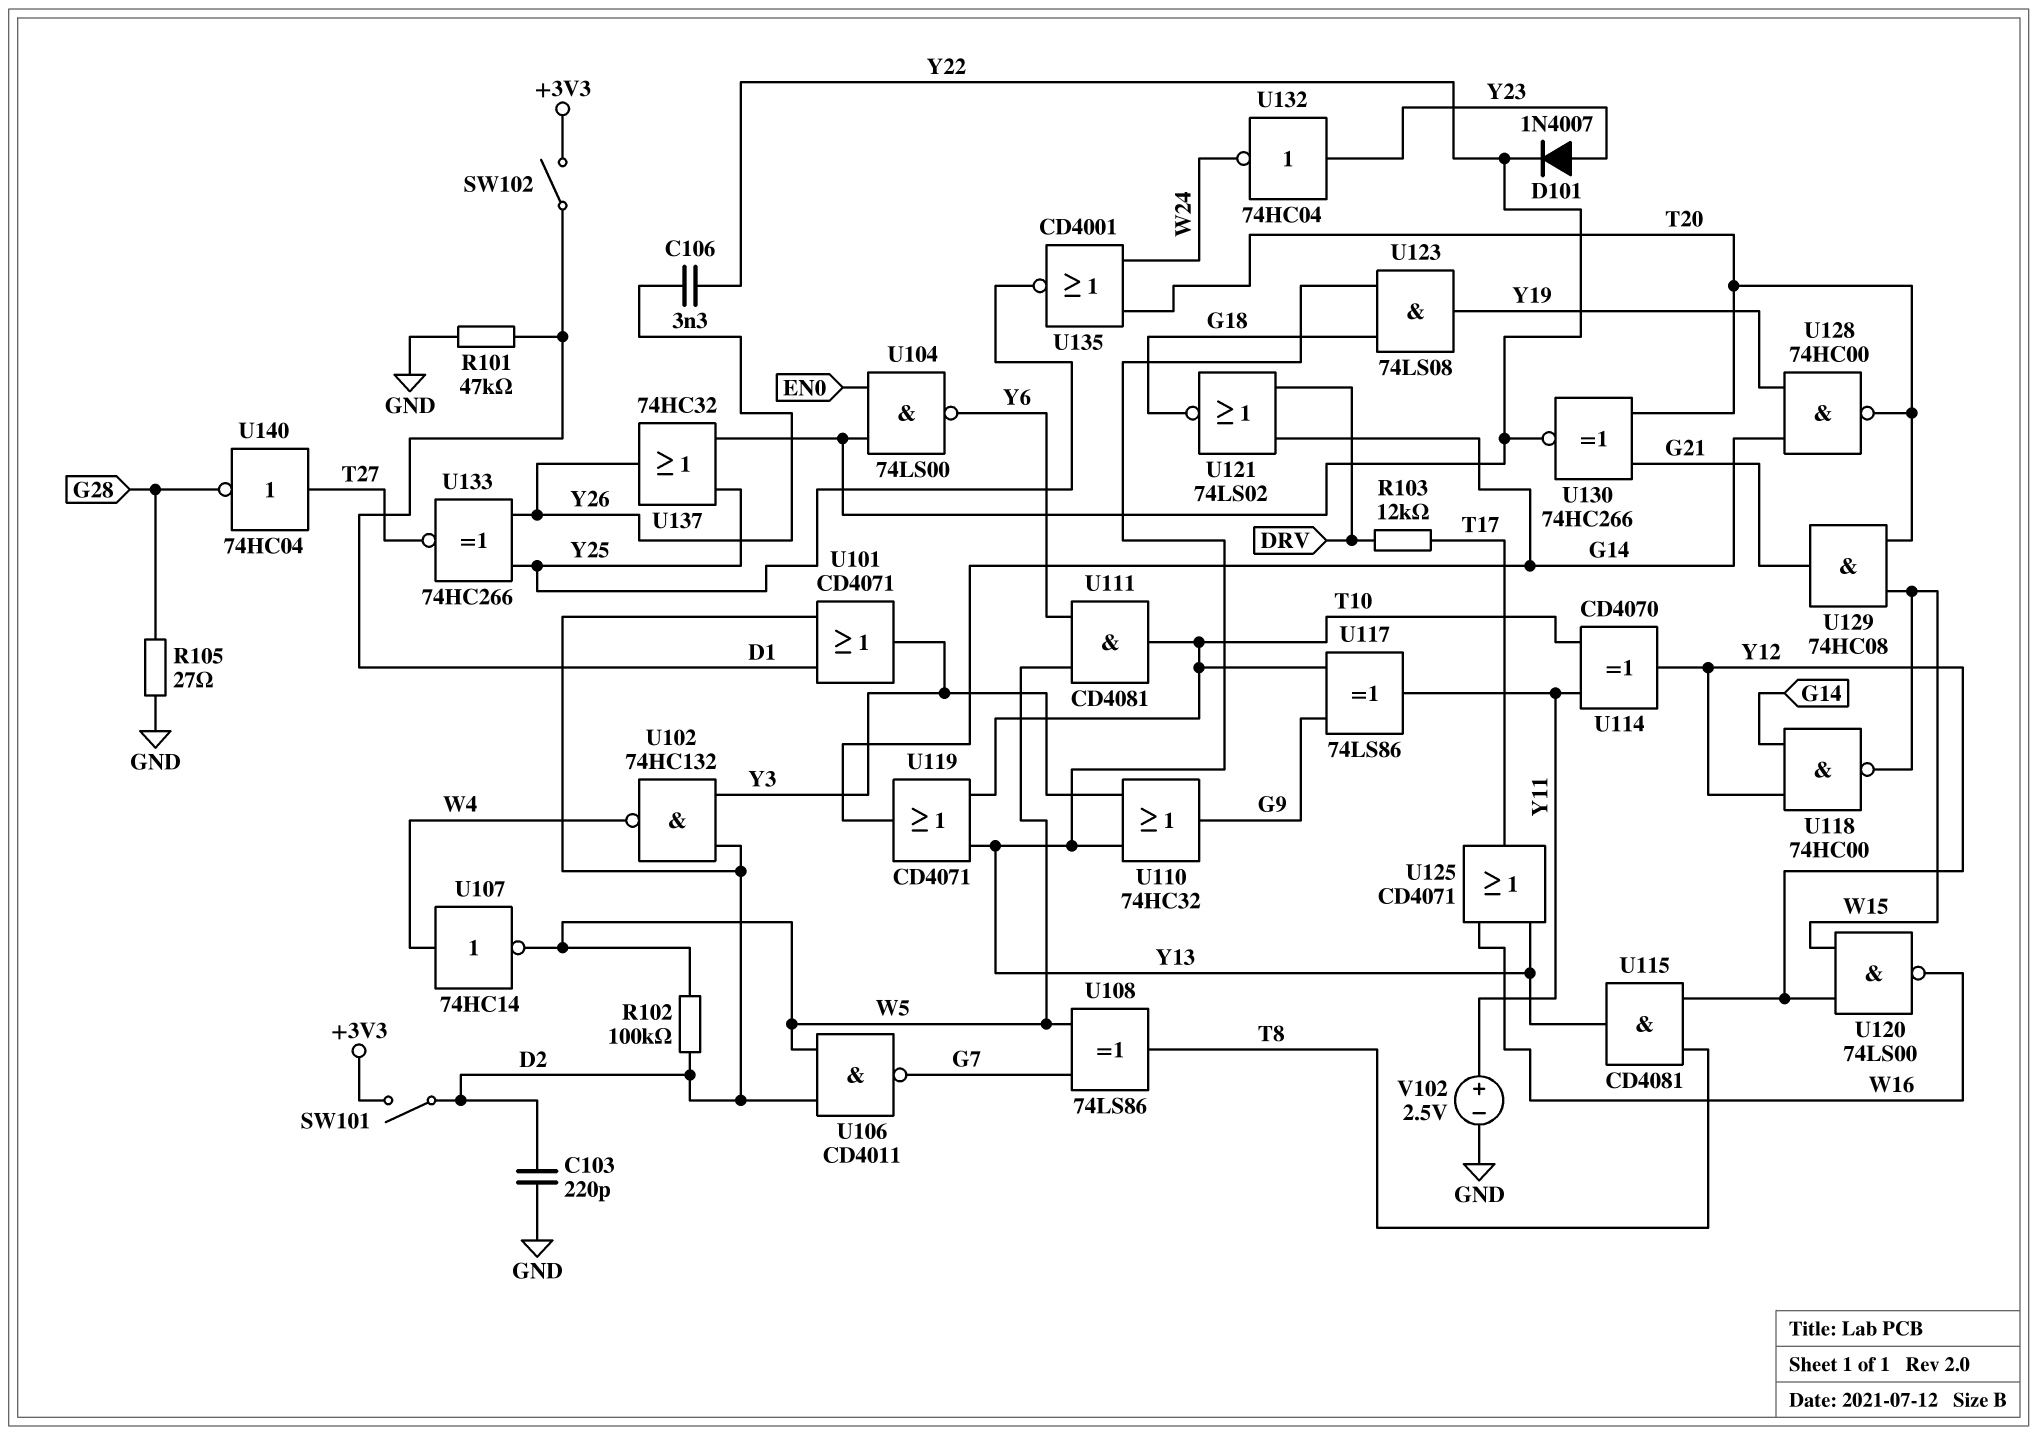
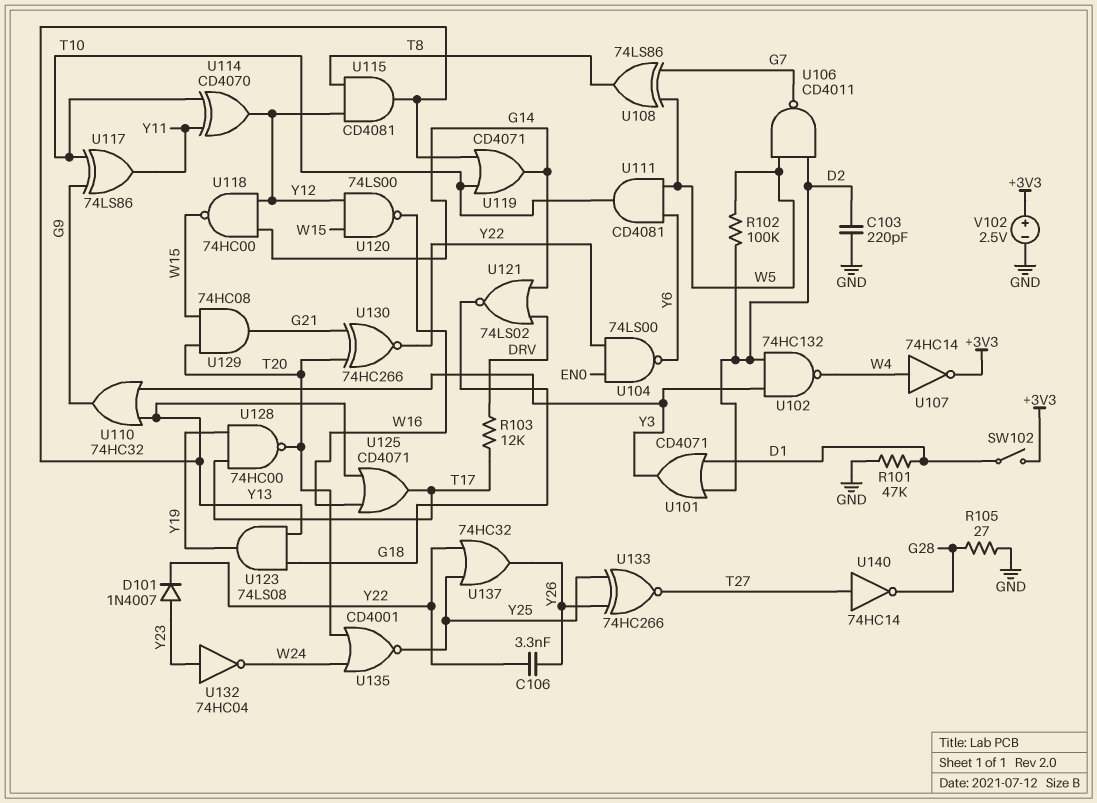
SW101: switch (+3V3, D2) -> none
U107: NOT 74HC14 (in W4, out W5) -> NOT 74HC14 (in W4, out +3V3)
U128: NAND 74HC00 (in G14, in Y19, out T20) -> NAND 74HC00 (in T17, in Y19, out T20)
U140: NOT 74HC04 (in T27, out G28) -> NOT 74HC14 (in T27, out G28)
V102: 2.5V (plus Y11, minus GND) -> 2.5V (plus +3V3, minus GND)

